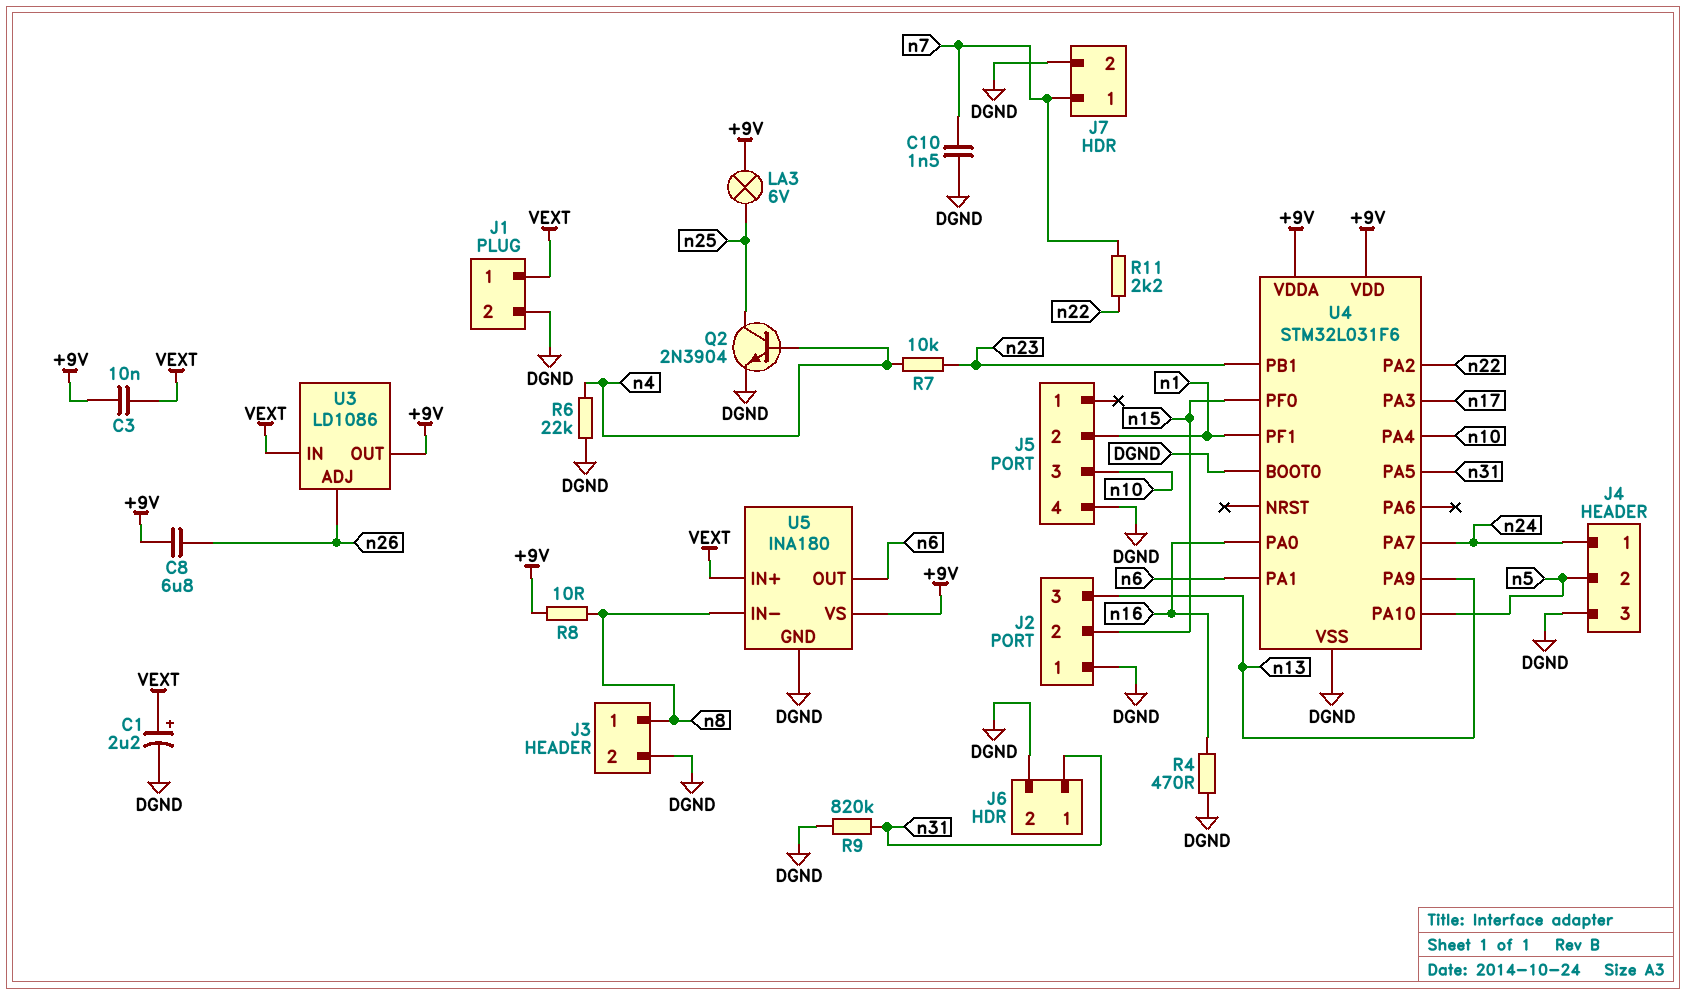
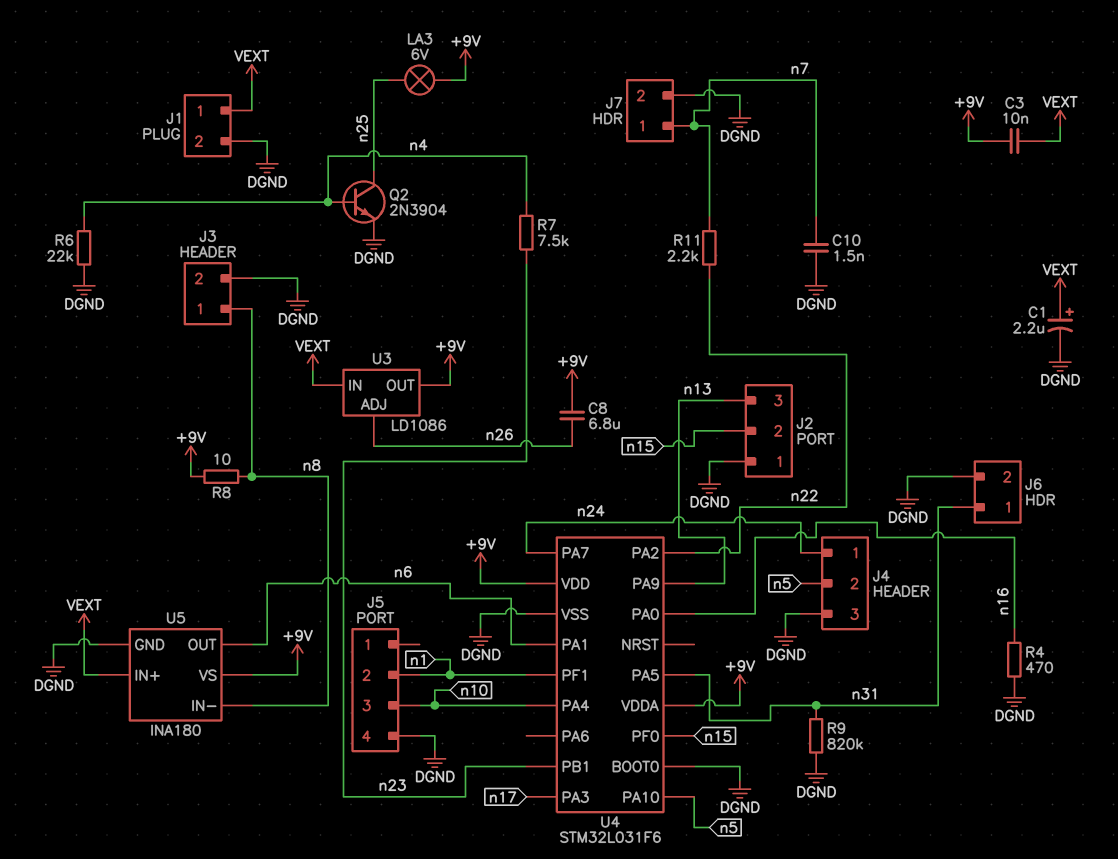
R7: 10k (n4, n23) -> 7.5k (n4, n23)

